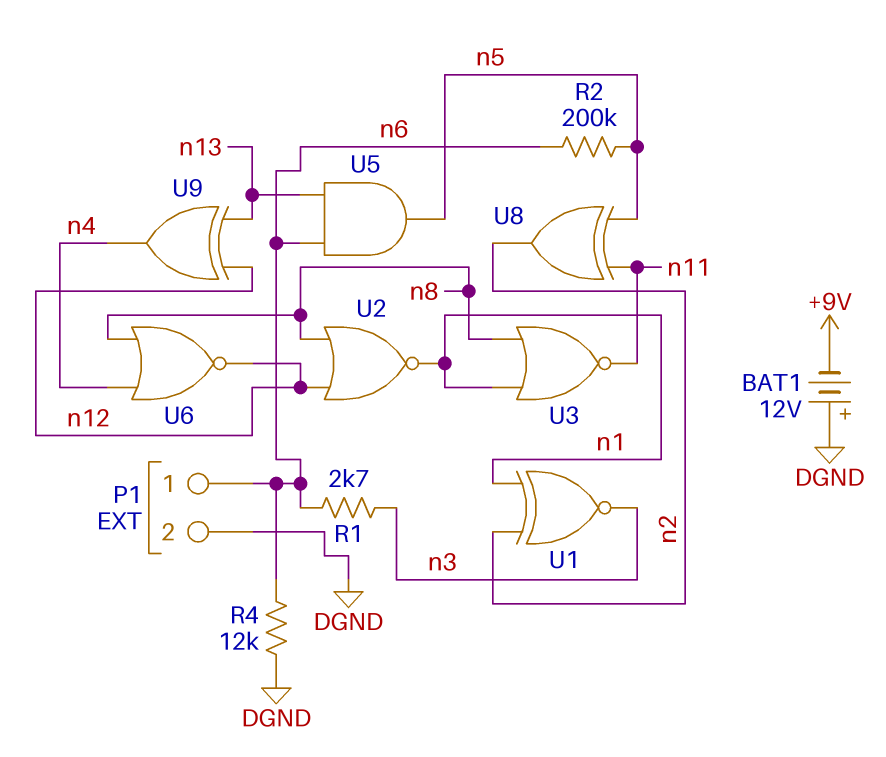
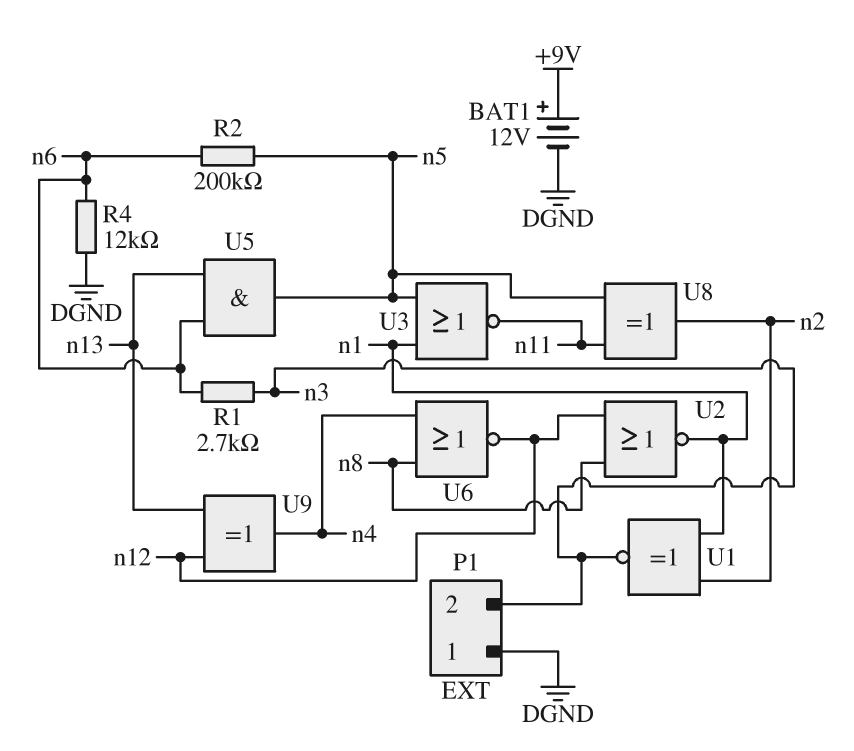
BAT1: 12V (plus DGND, minus +9V) -> 12V (plus +9V, minus DGND)
P1 pin 1: n6 -> DGND
P1 pin 2: DGND -> n3
U3: NOR (in n1, in n8, out n11) -> NOR (in n1, in n5, out n11)

